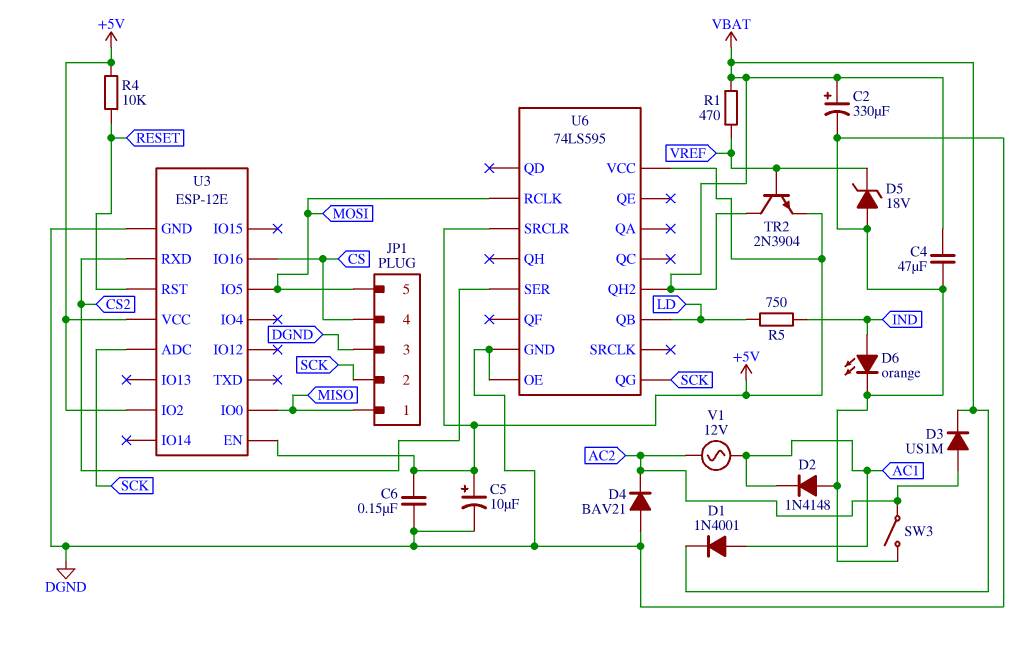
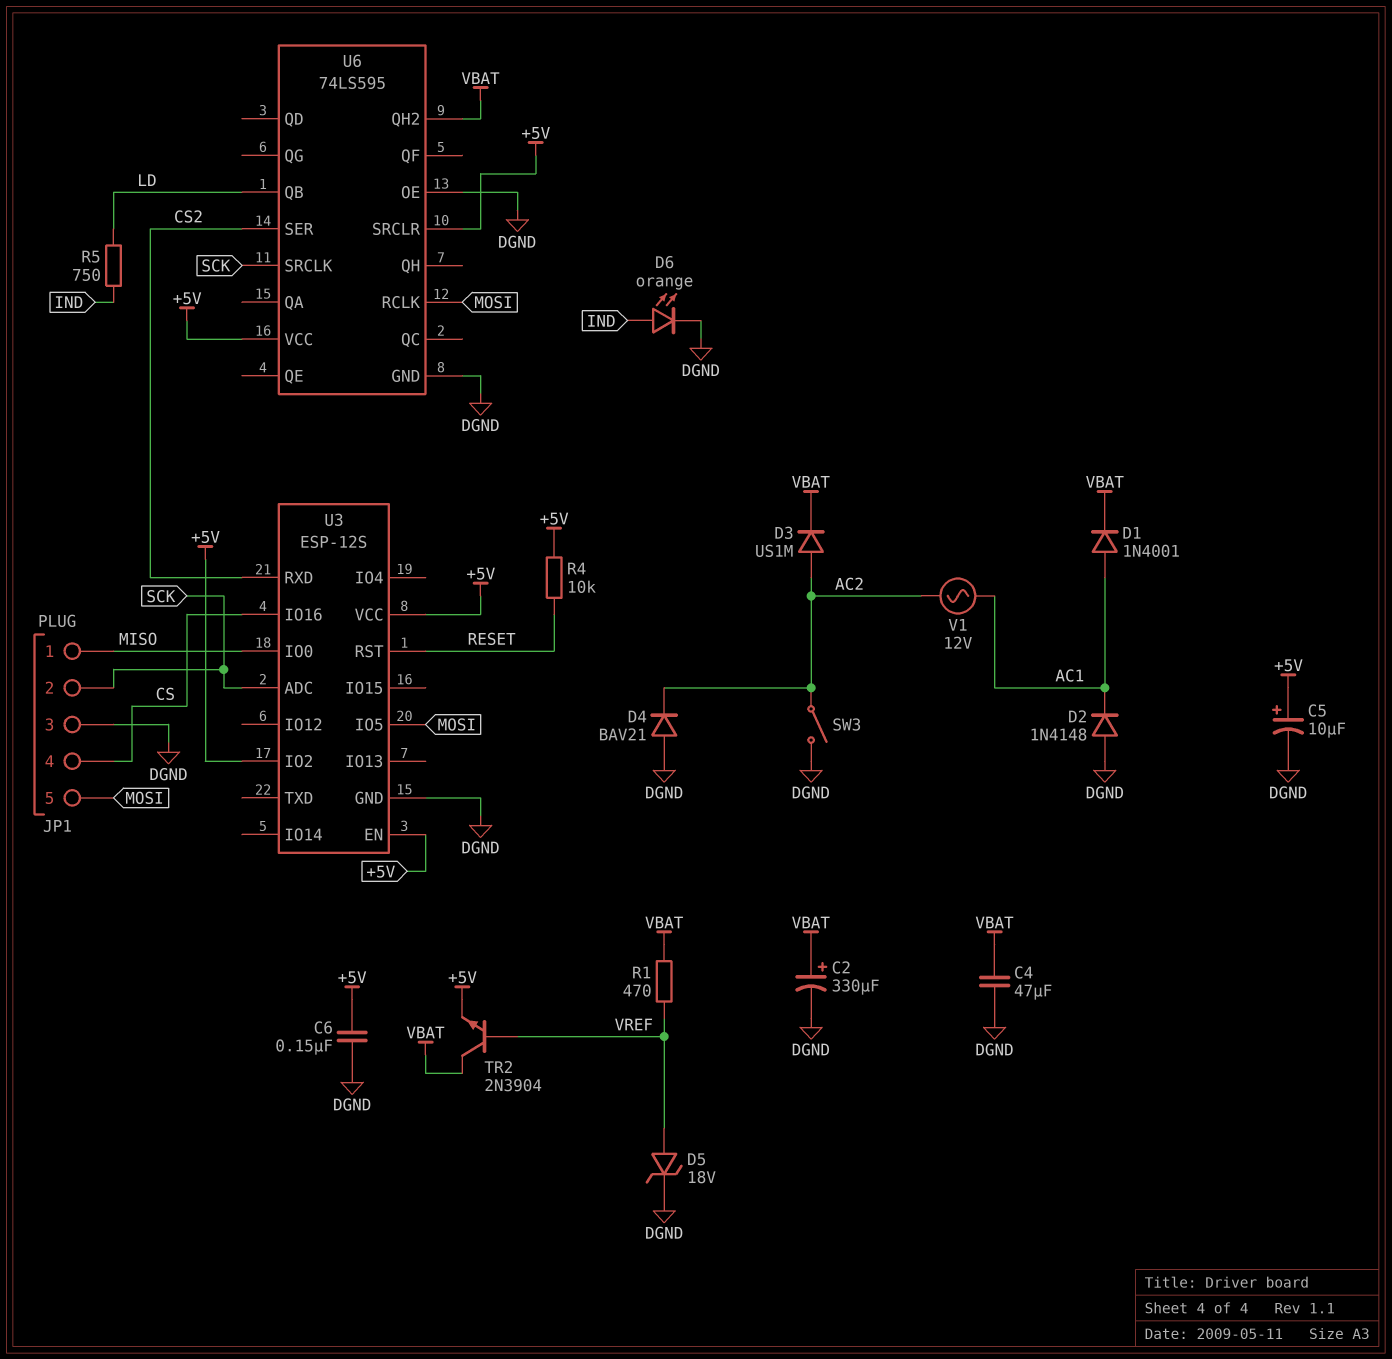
D5: zener 18V (A DGND, K VREF) -> zener 18V (A VREF, K DGND)
U3: ESP-12E -> ESP-12S
U6 pin QG: SCK -> none
U6 pin SRCLK: none -> SCK

